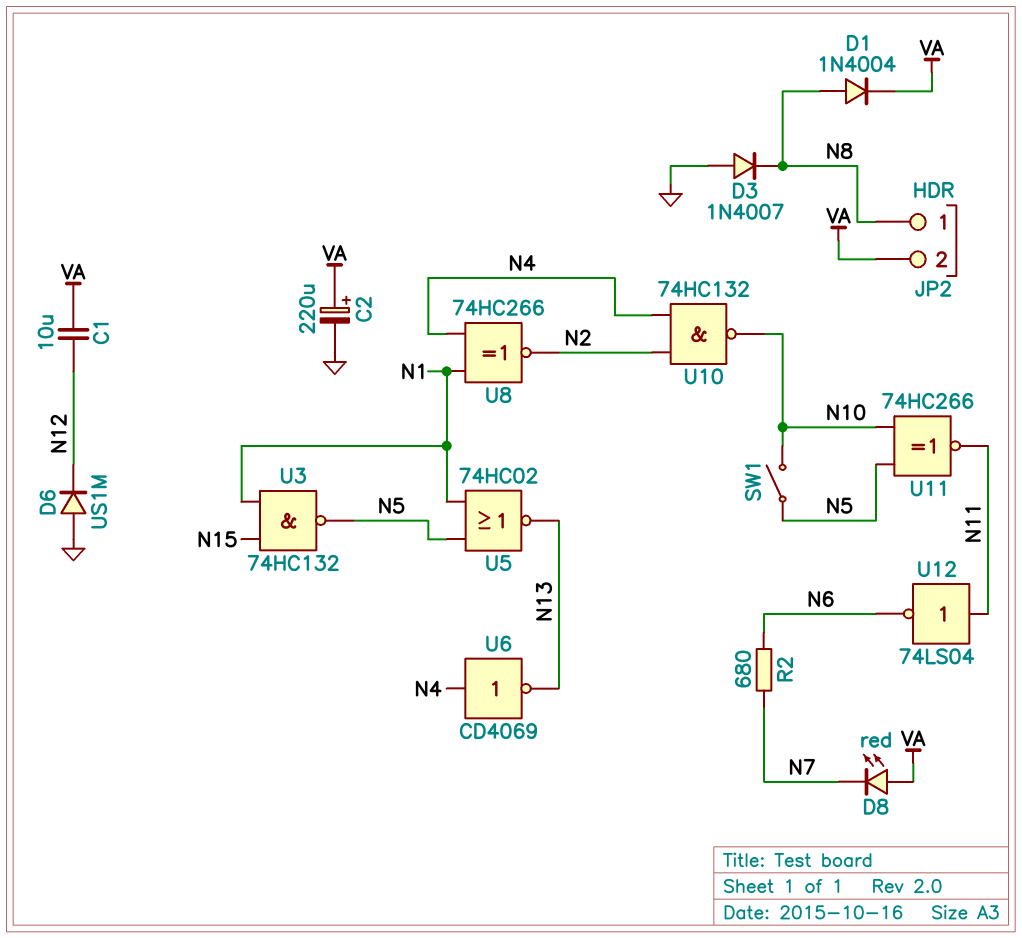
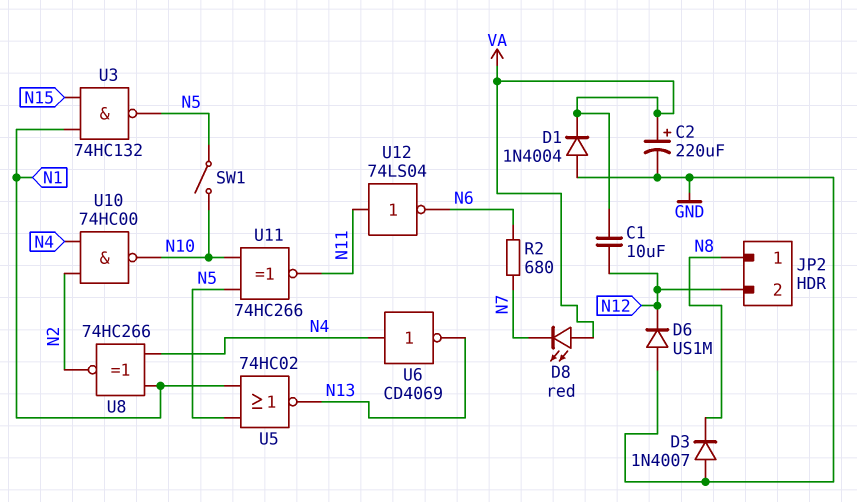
D1: diode 1N4004 (A N8, K VA) -> diode 1N4004 (A GND, K VA)
JP2 pin 2: VA -> N12
U10: NAND 74HC132 (in N2, in N4, out N10) -> NAND 74HC00 (in N2, in N4, out N10)

